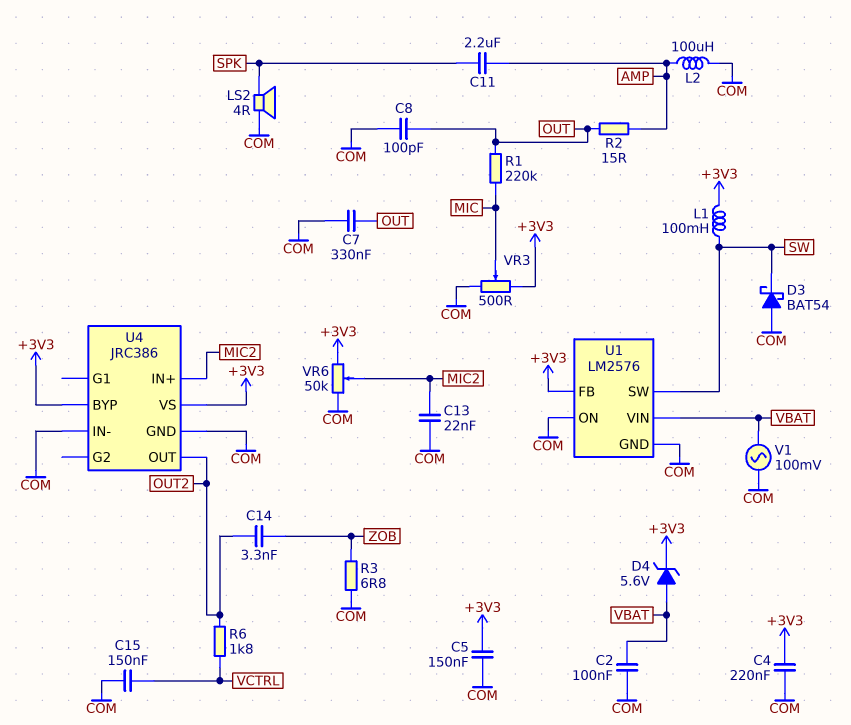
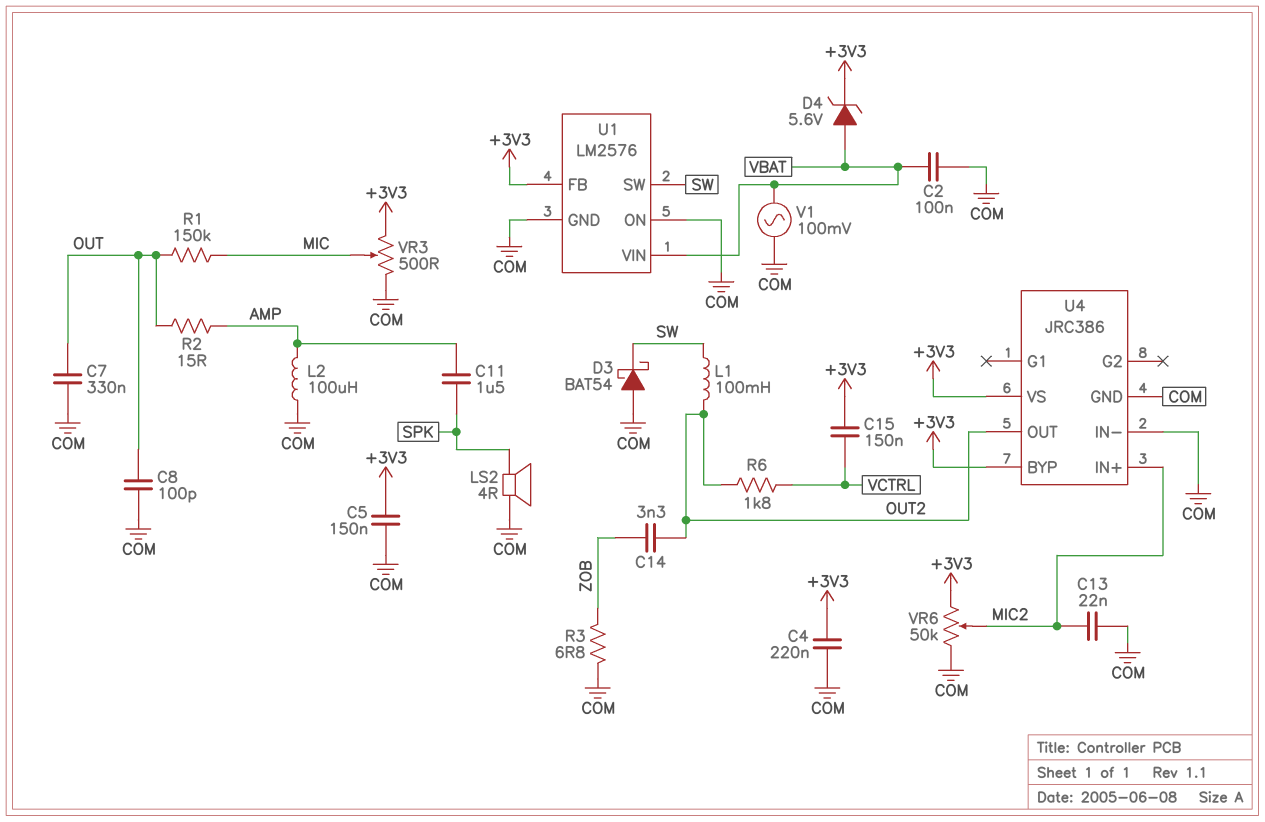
C11: 2.2uF (AMP, SPK) -> 1.5uF (AMP, SPK)
C15: 150nF (COM, VCTRL) -> 150nF (+3V3, VCTRL)
L1: 100mH (+3V3, SW) -> 100mH (OUT2, SW)
R1: 220k (MIC, OUT) -> 150k (MIC, OUT)

